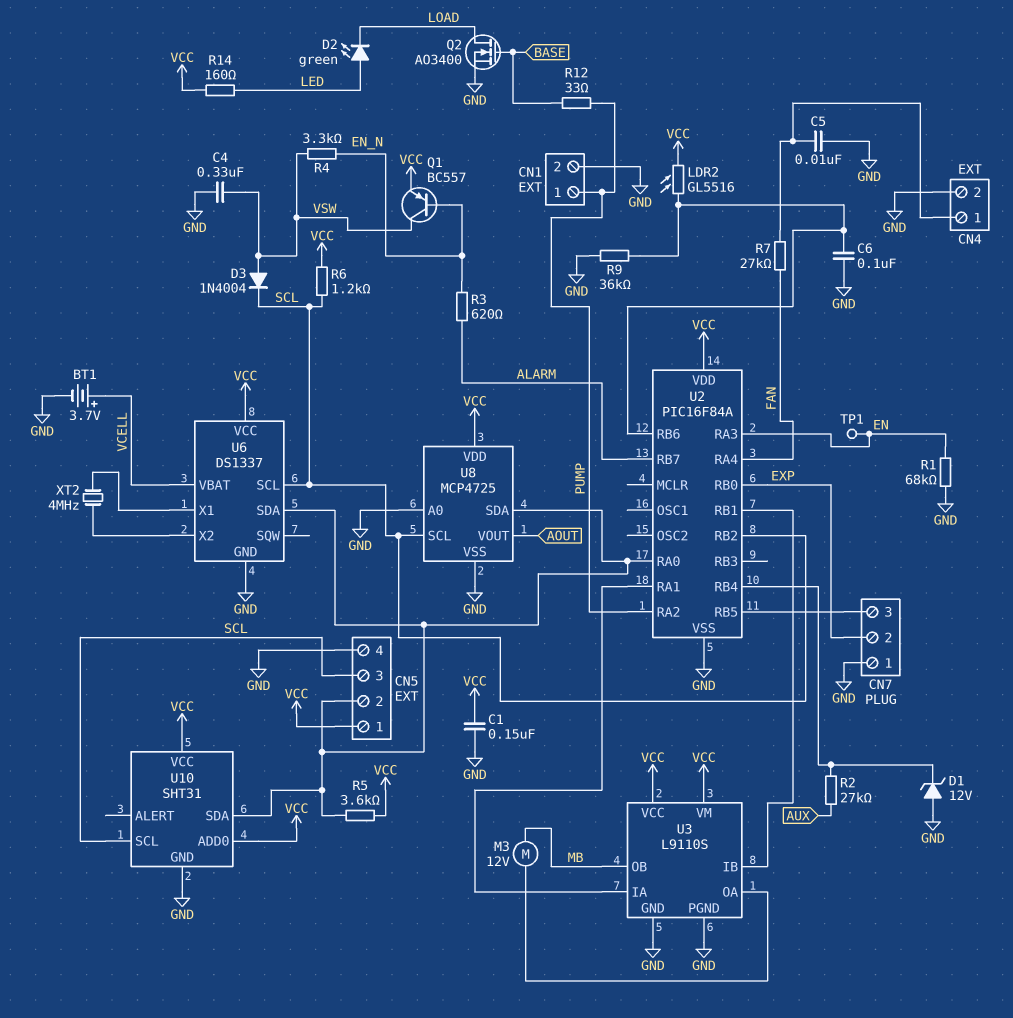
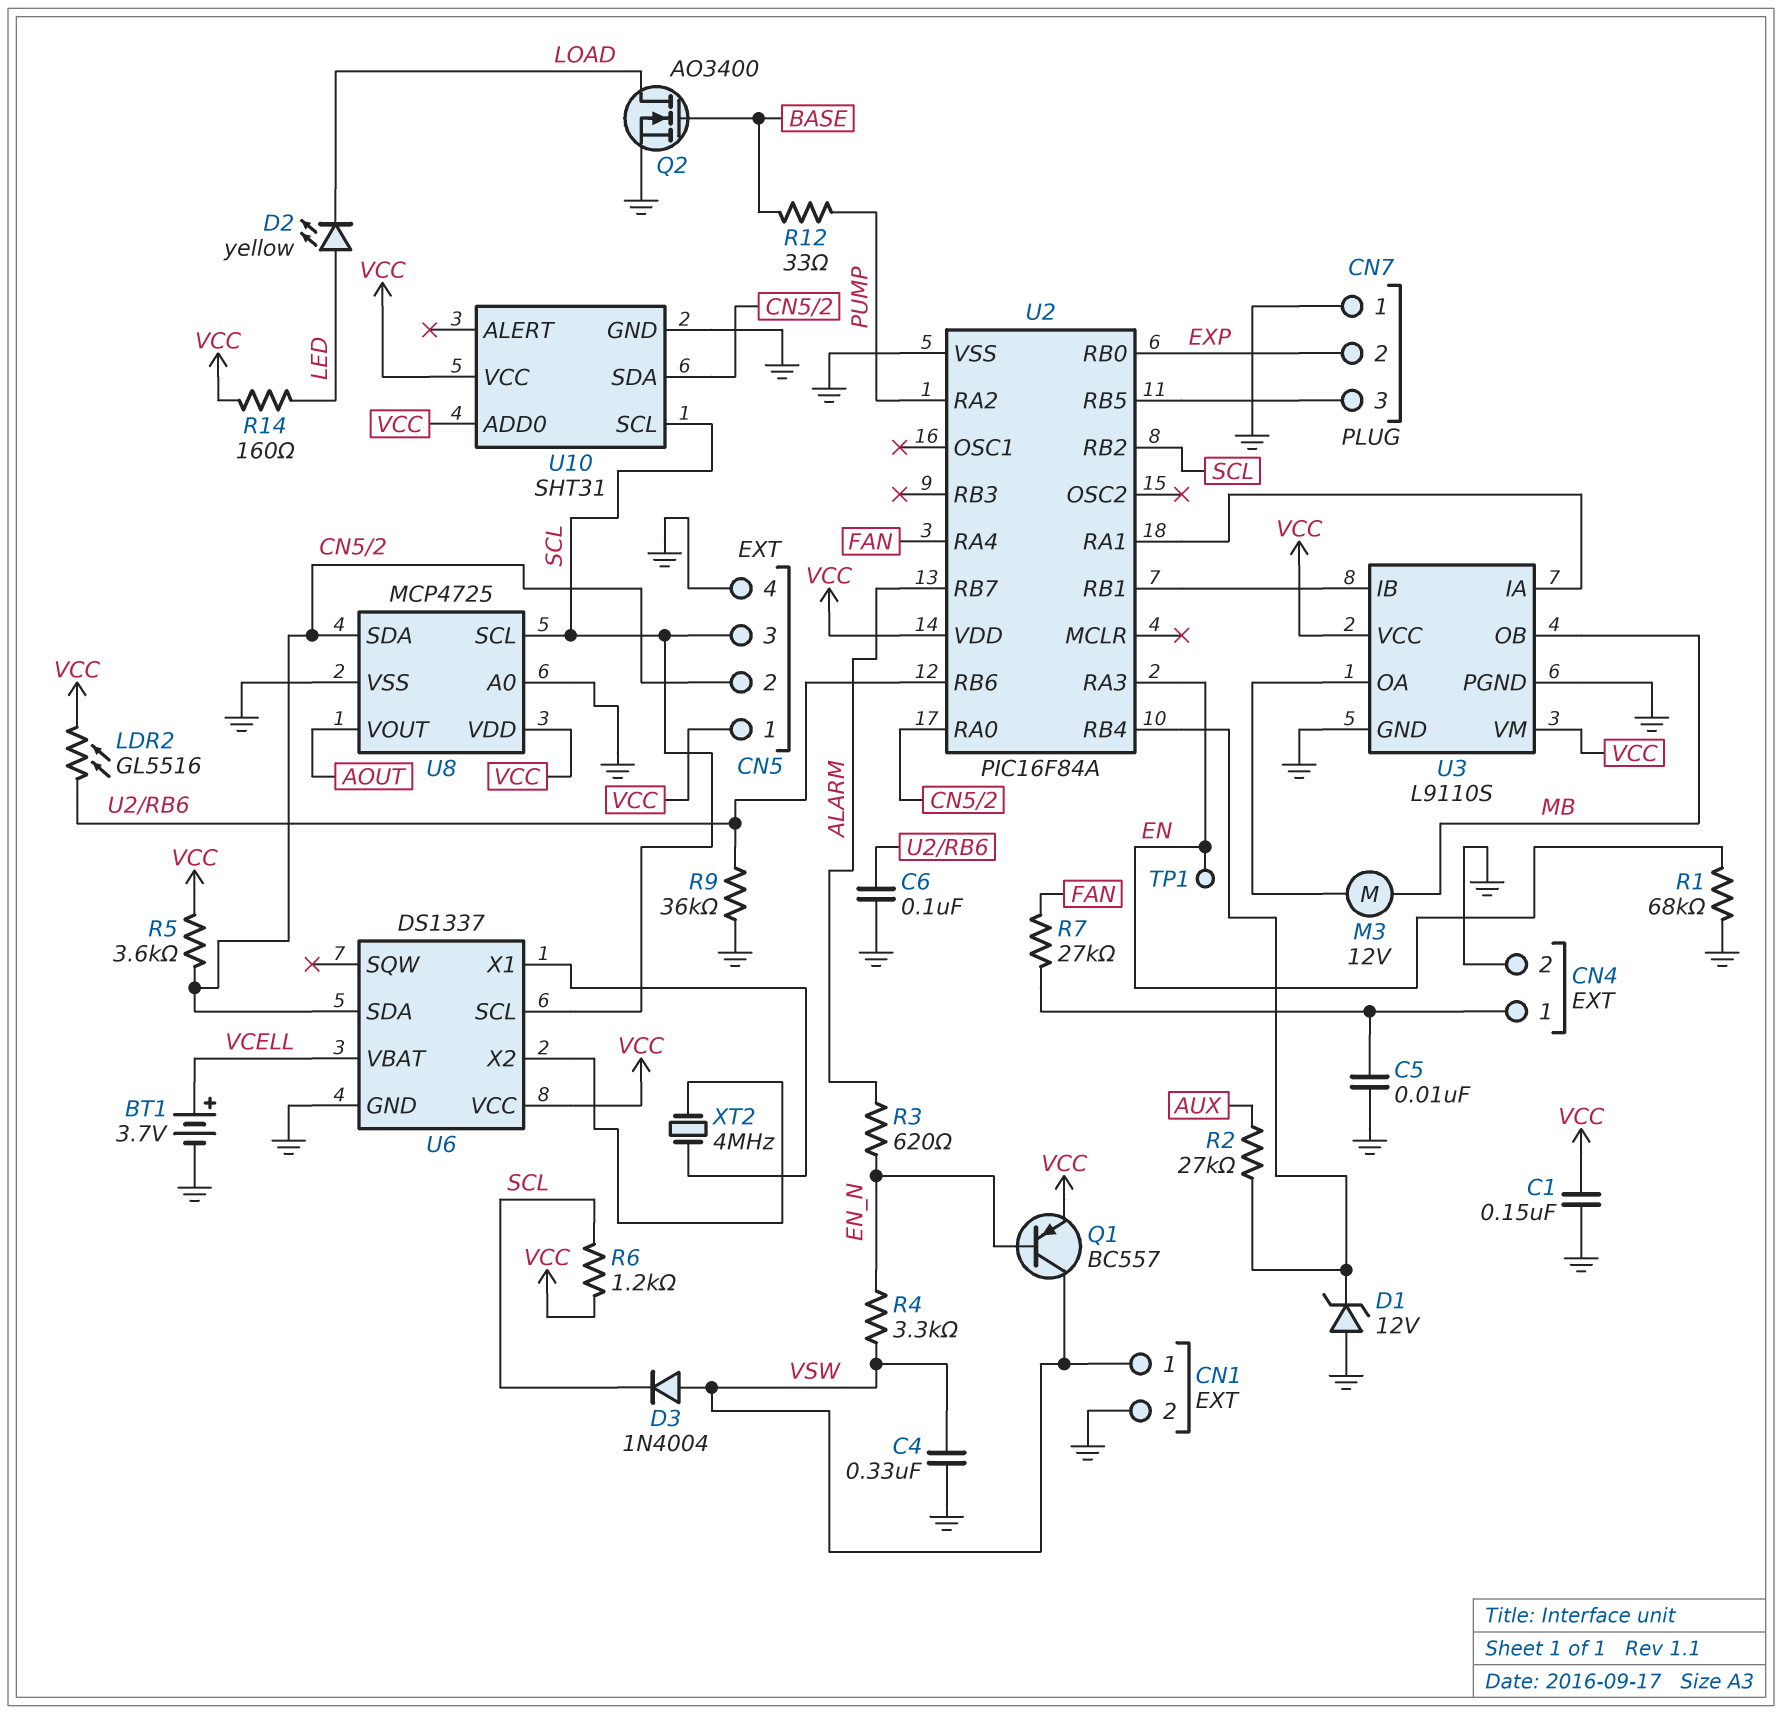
CN1 pin 1: PUMP -> VSW
D2: LED green (A LED, K LOAD) -> LED yellow (A LED, K LOAD)

